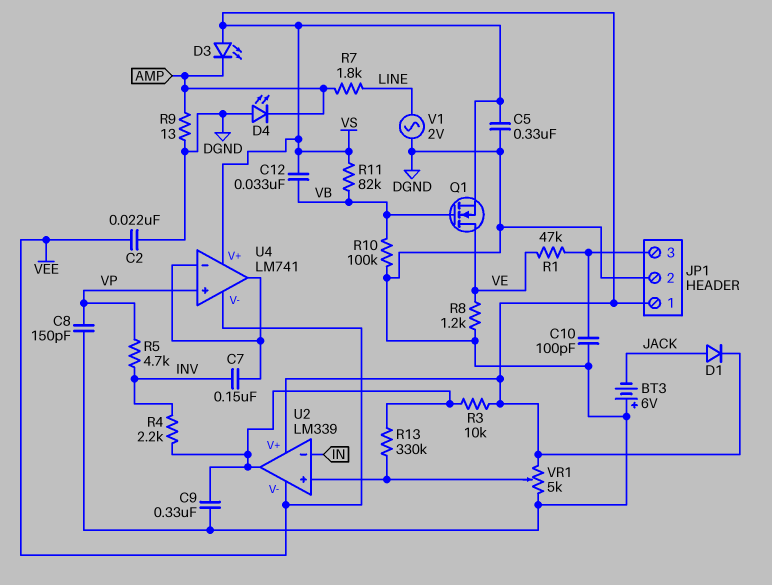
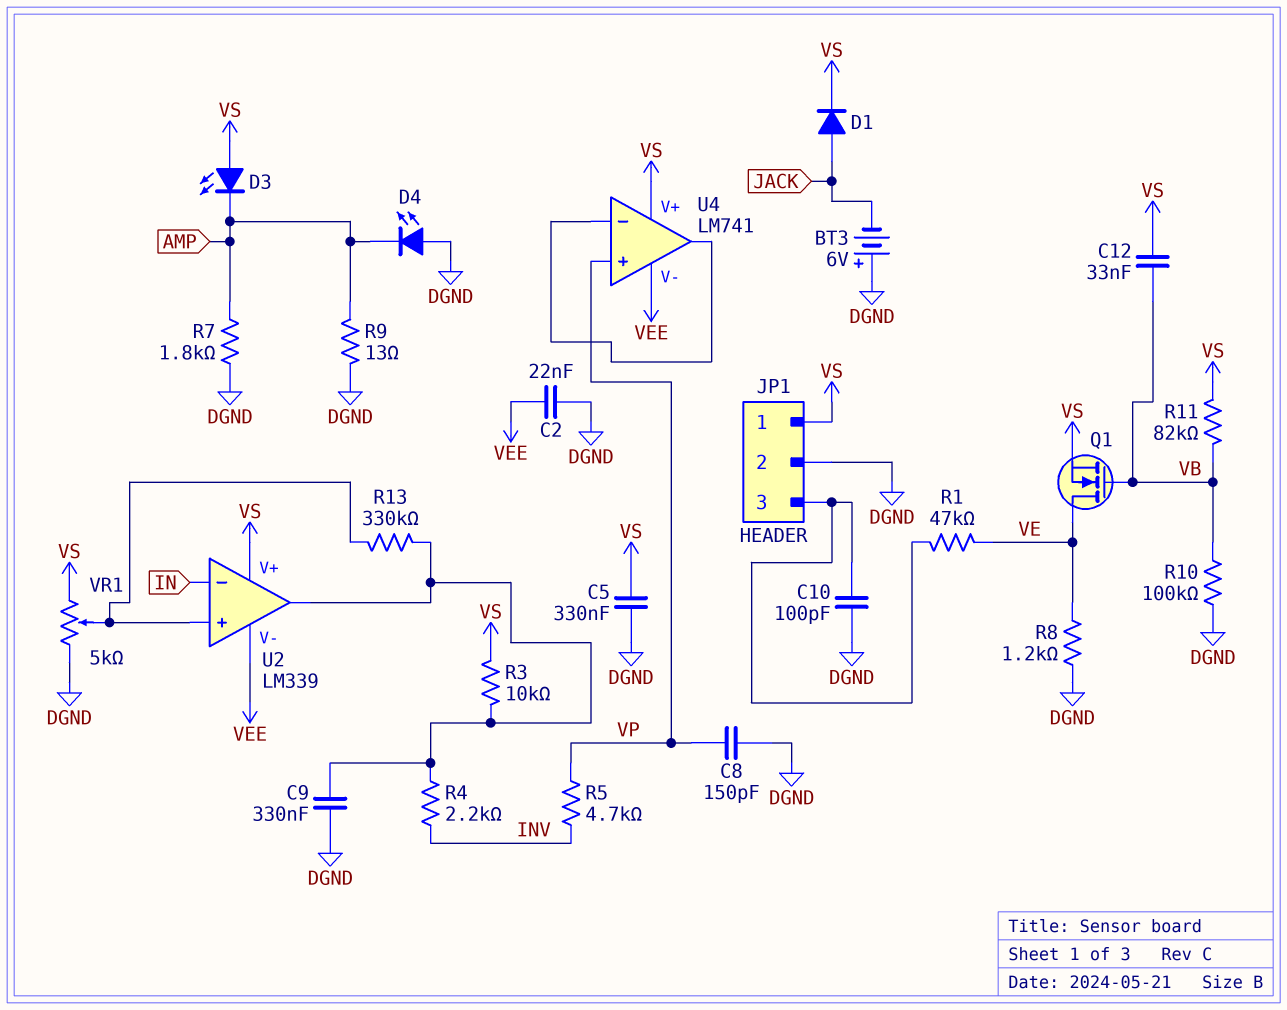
C7: 150nF (INV, U4/in-) -> none
R7: 1.8k (AMP, LINE) -> 1.8k (AMP, DGND)
V1: AC 2V (DGND, LINE) -> none

